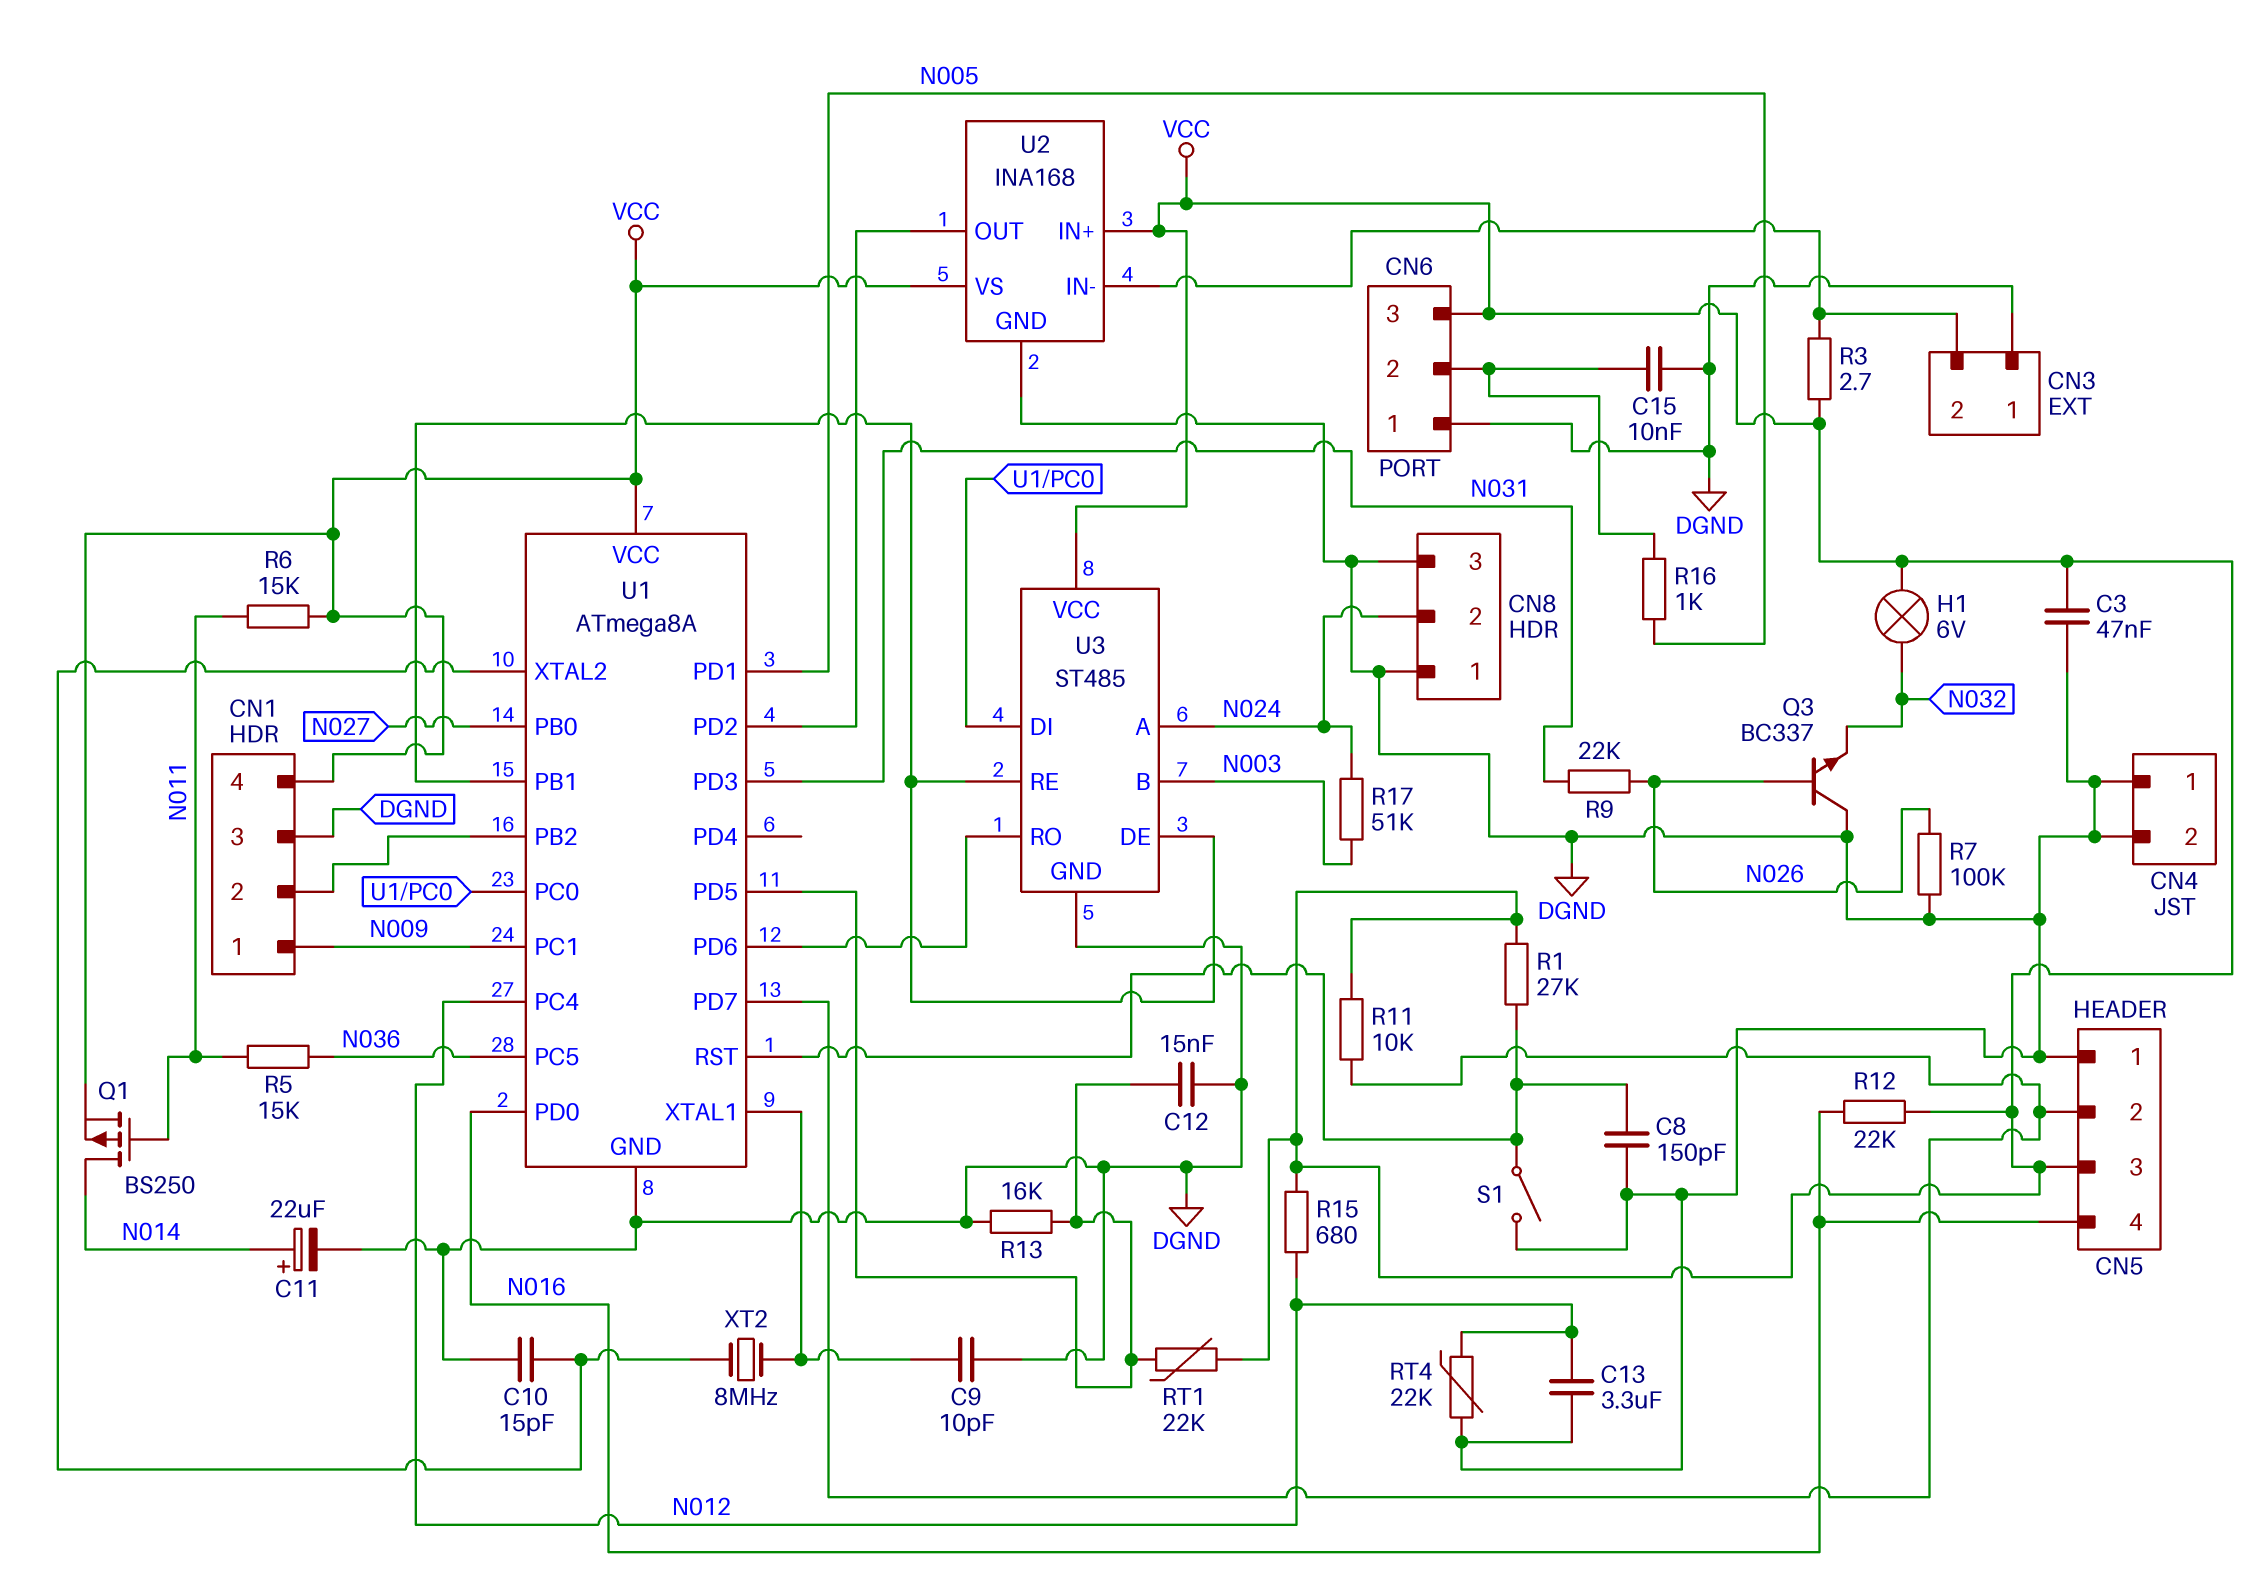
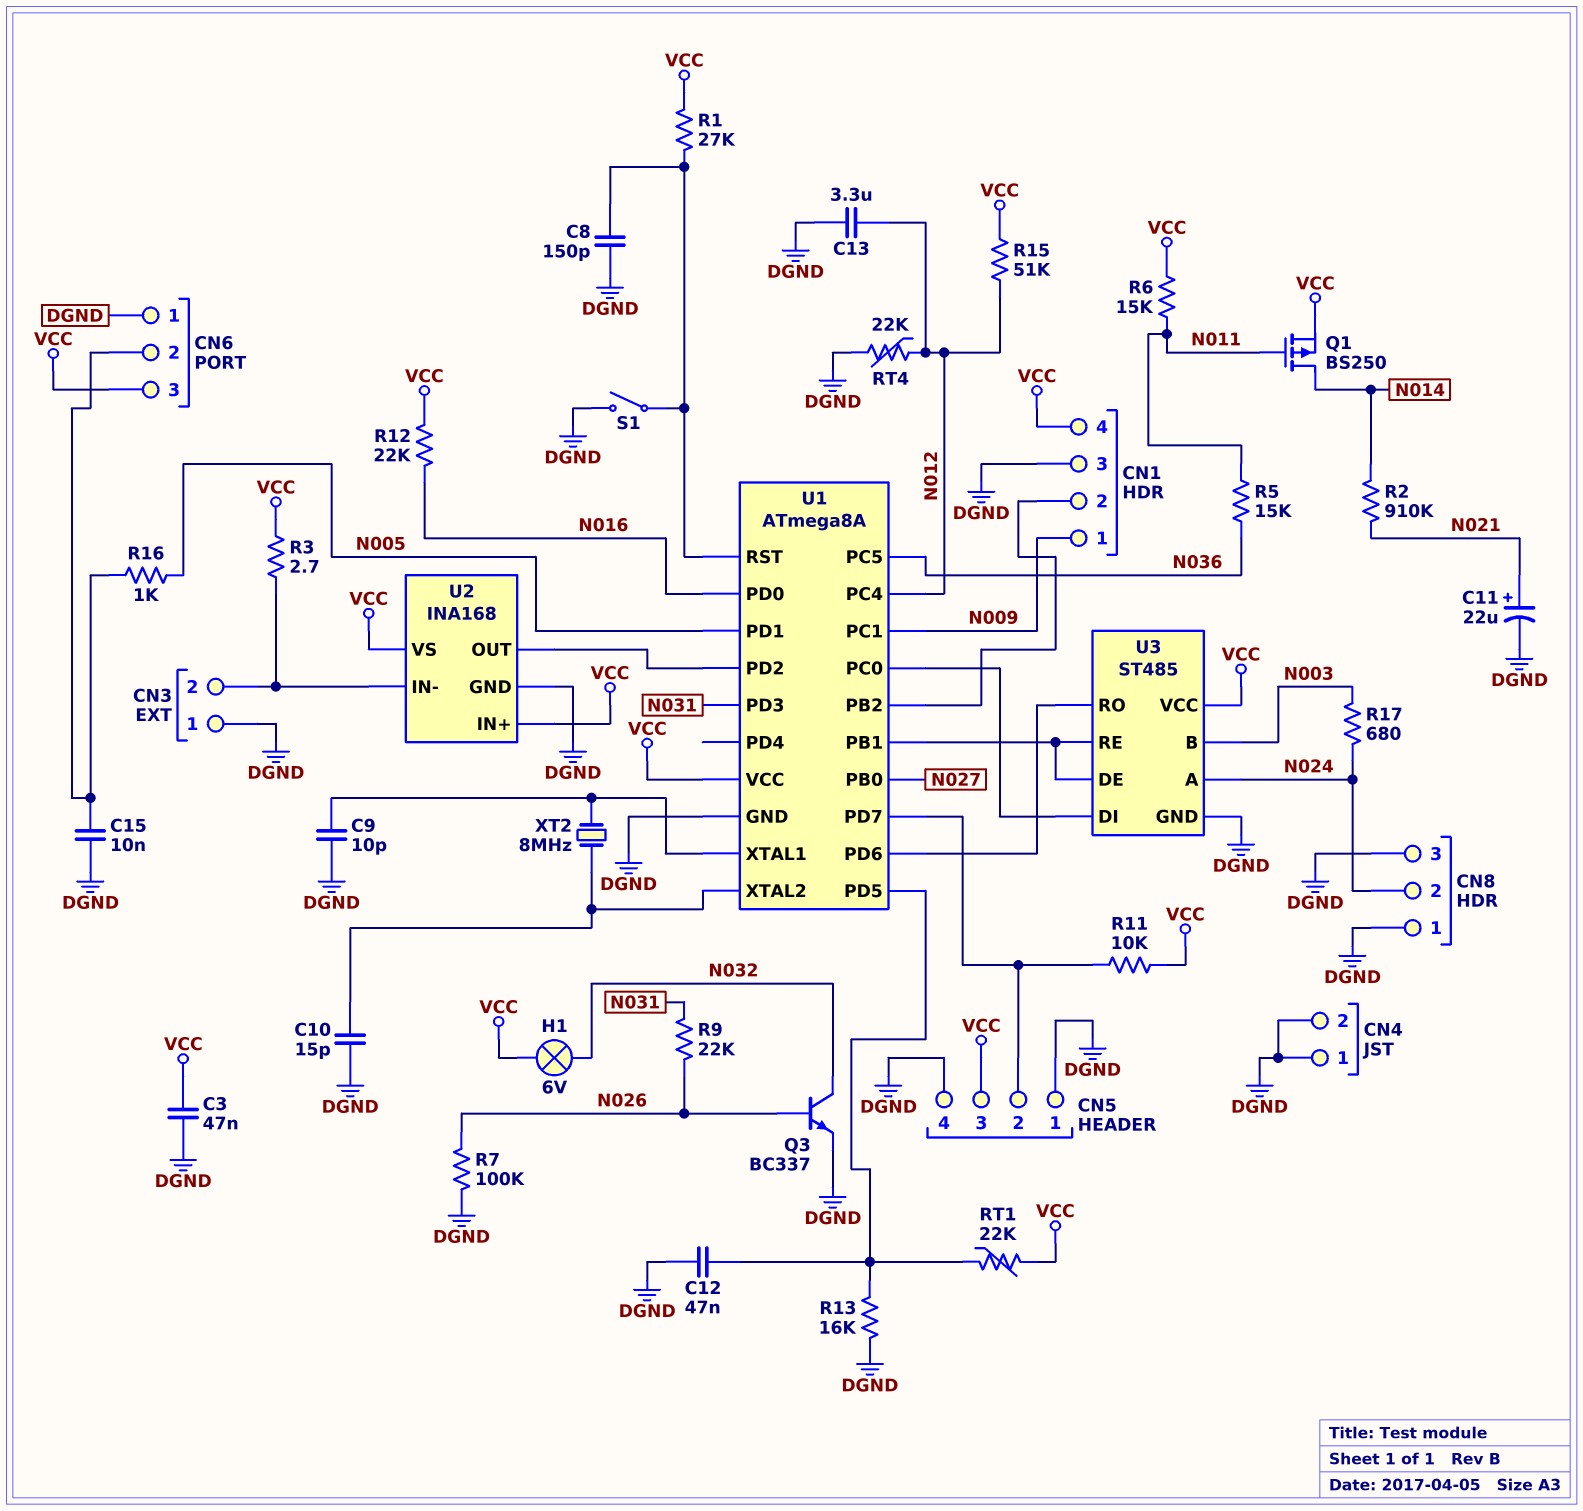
C11: 22uF (plus N014, minus DGND) -> 22uF (plus N021, minus DGND)
C12: 15nF (DGND, U1/PD5) -> 47nF (DGND, U1/PD5)
CN5 pin 4: N016 -> DGND
Q3: NPN BC337 (B N026, C DGND, E N032) -> NPN BC337 (B N026, C N032, E DGND)
R2: none -> 910k (N014, N021)
R15: 680 (N012, VCC) -> 51k (N012, VCC)
R17: 51k (N003, N024) -> 680 (N003, N024)

